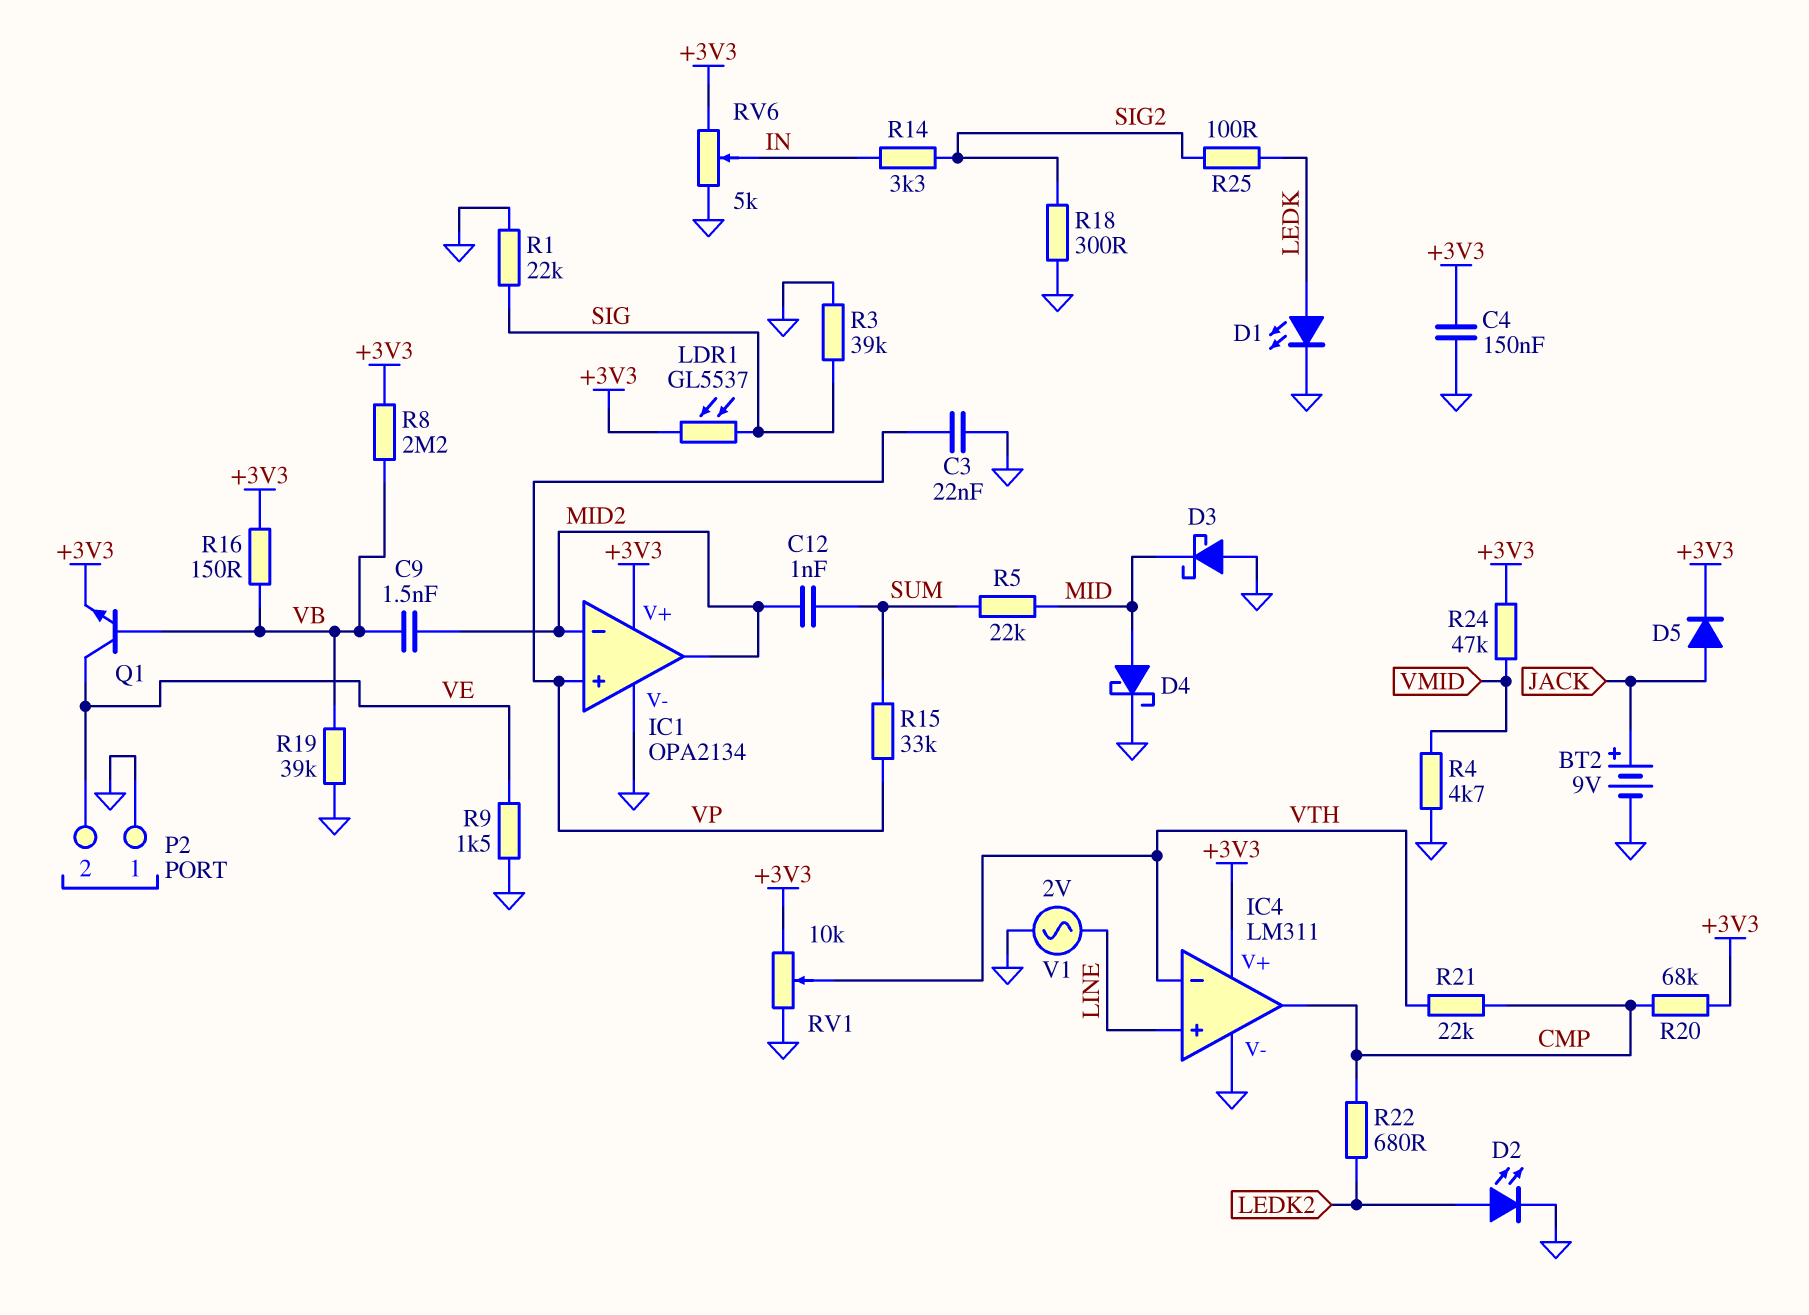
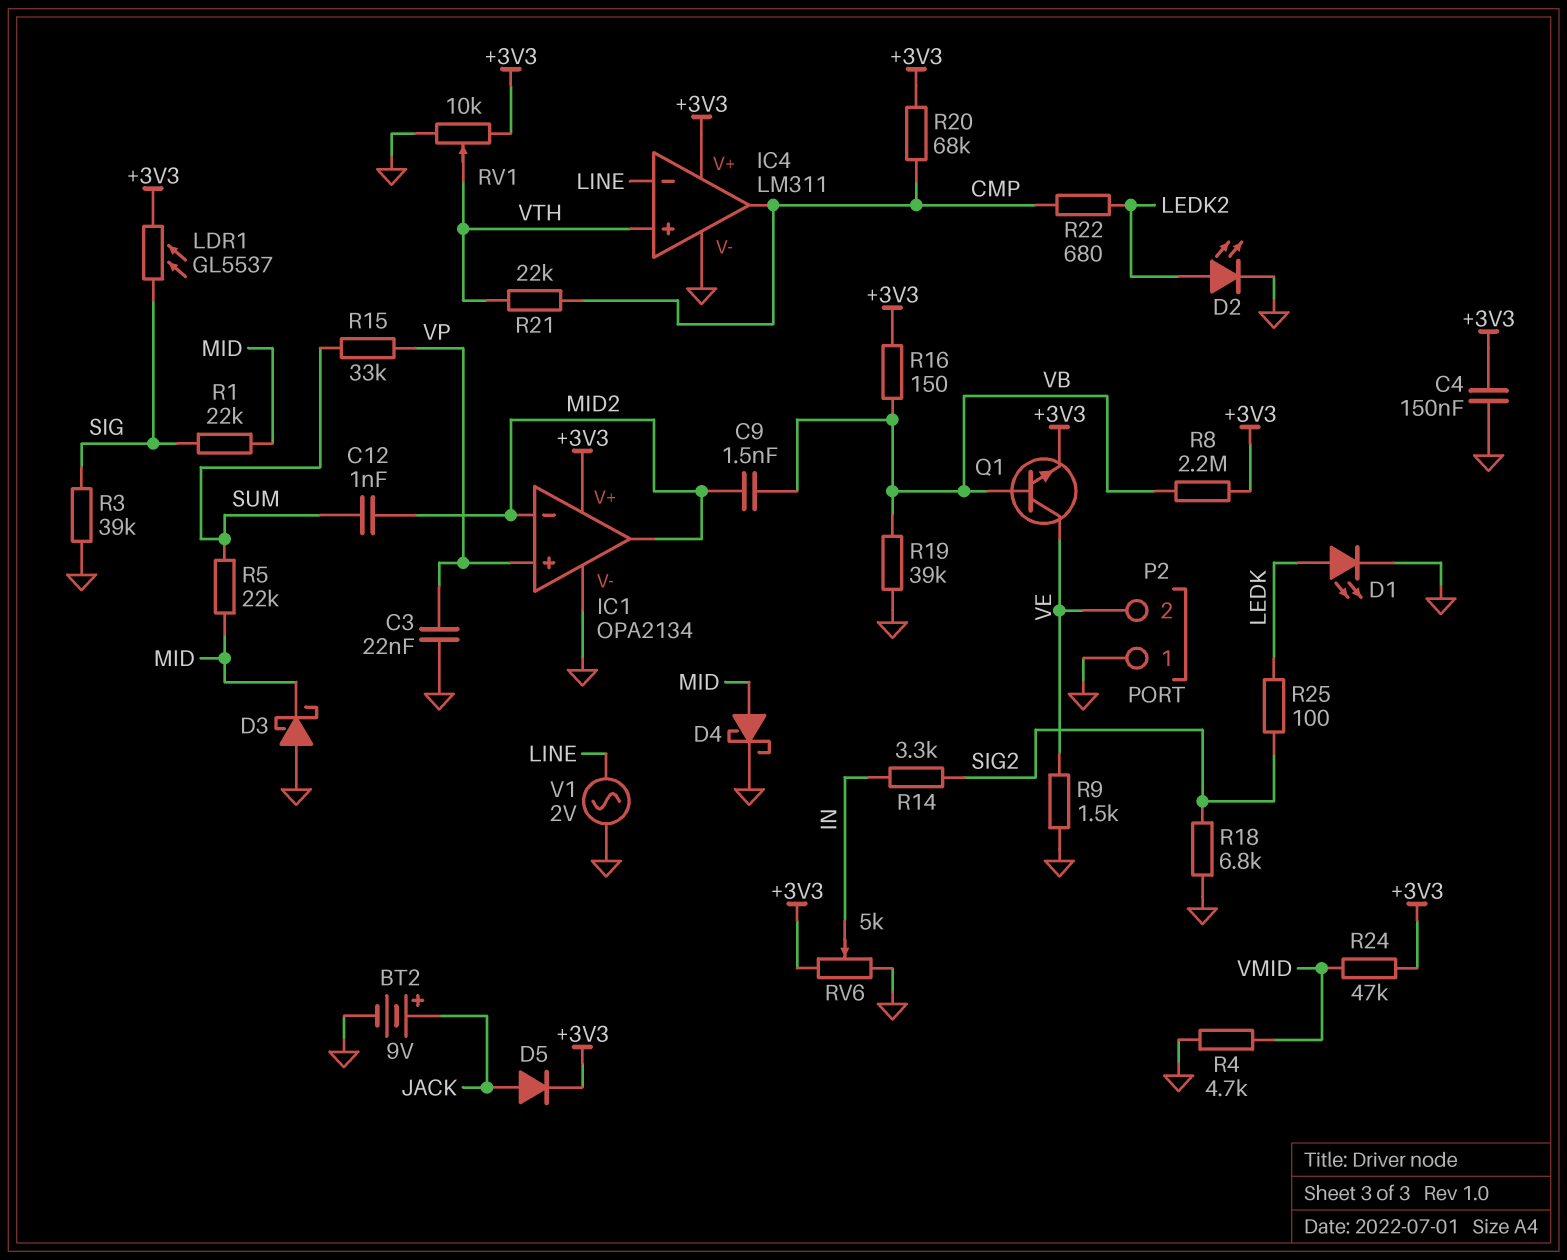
IC4 pin in+: LINE -> VTH
IC4 pin in-: VTH -> LINE
R1: 22k (GND, SIG) -> 22k (MID, SIG)
R18: 300 (GND, SIG2) -> 6.8k (GND, SIG2)

